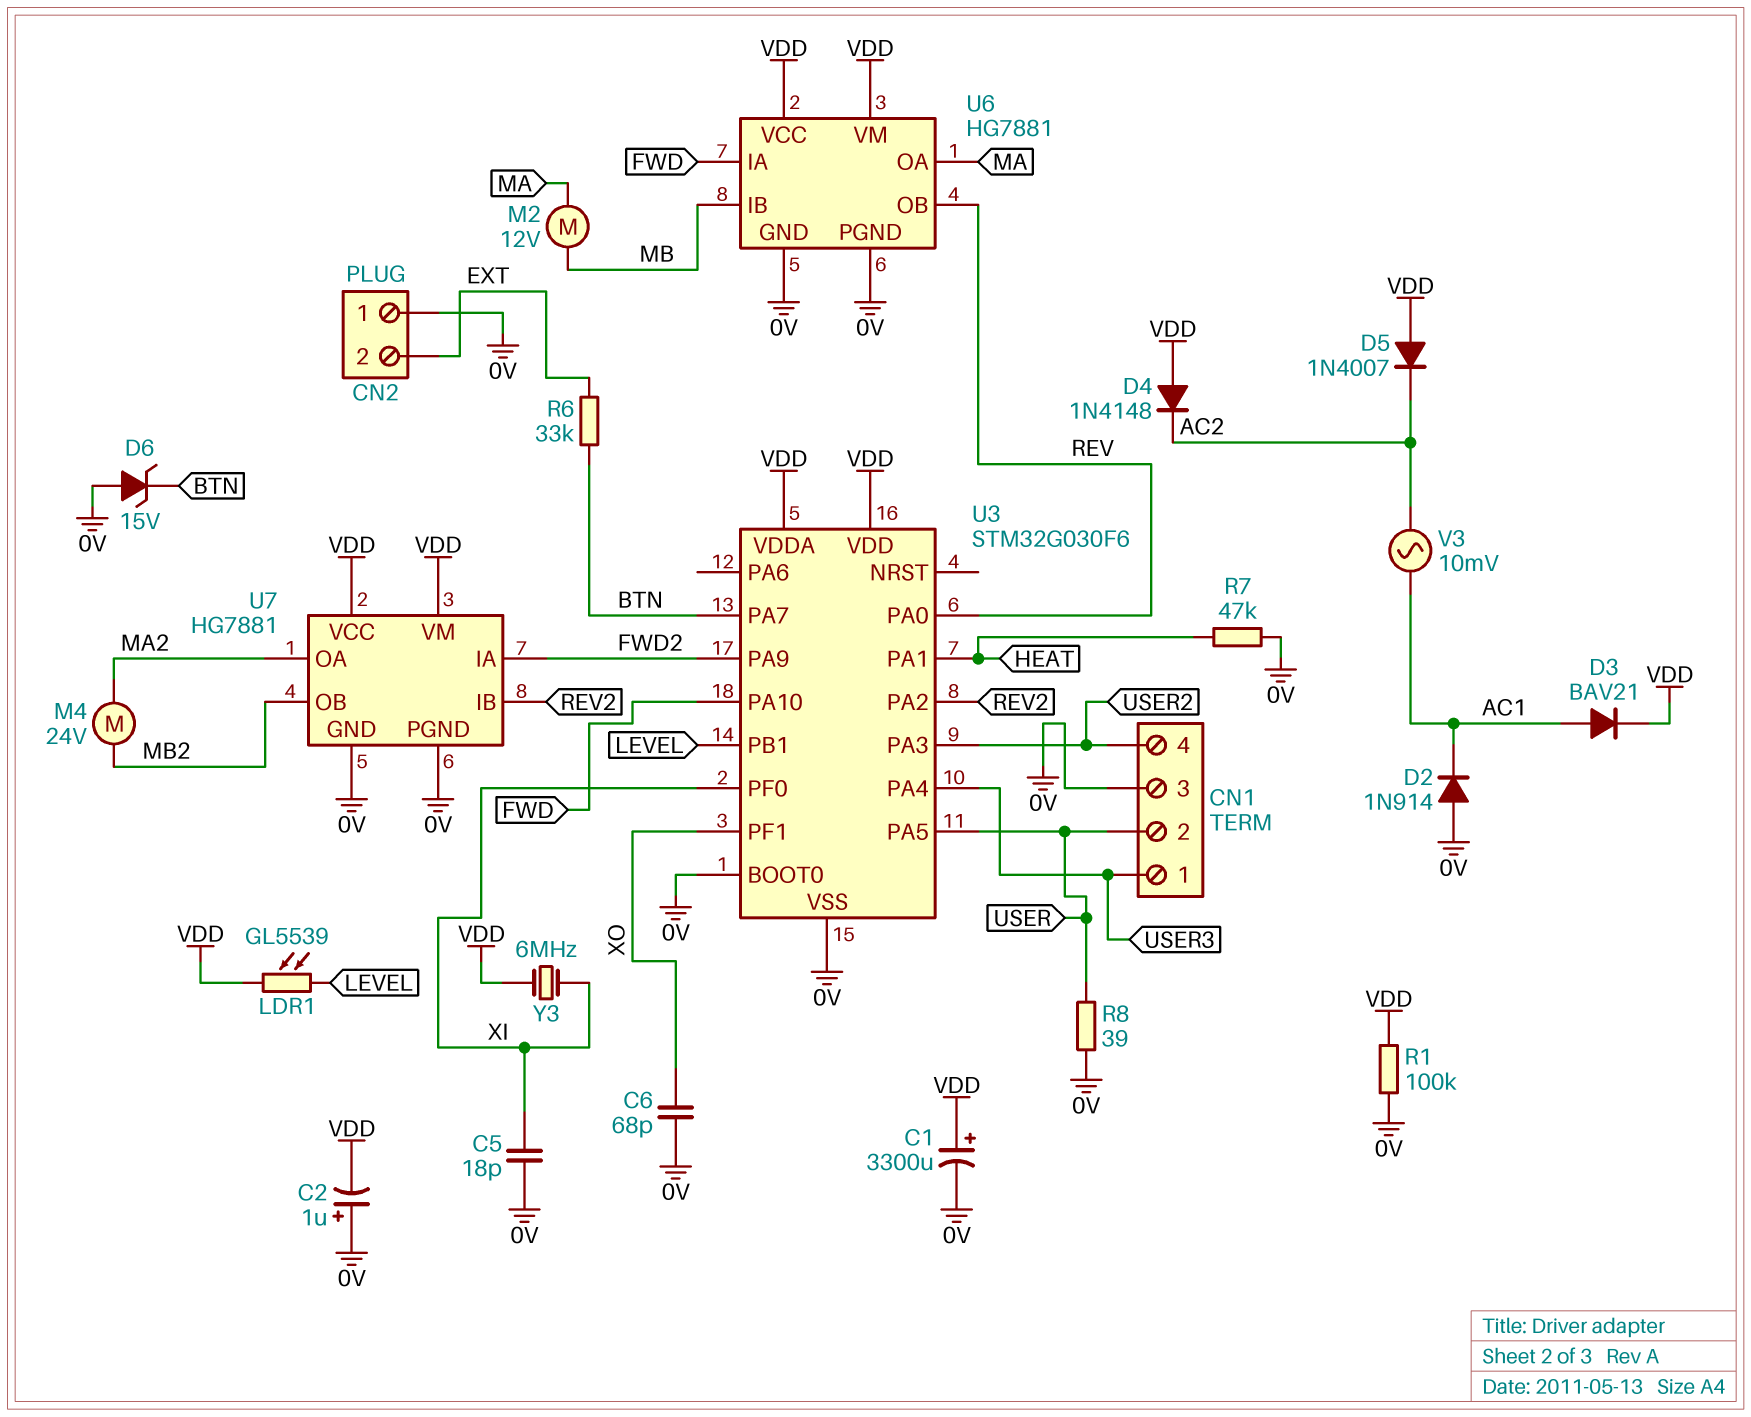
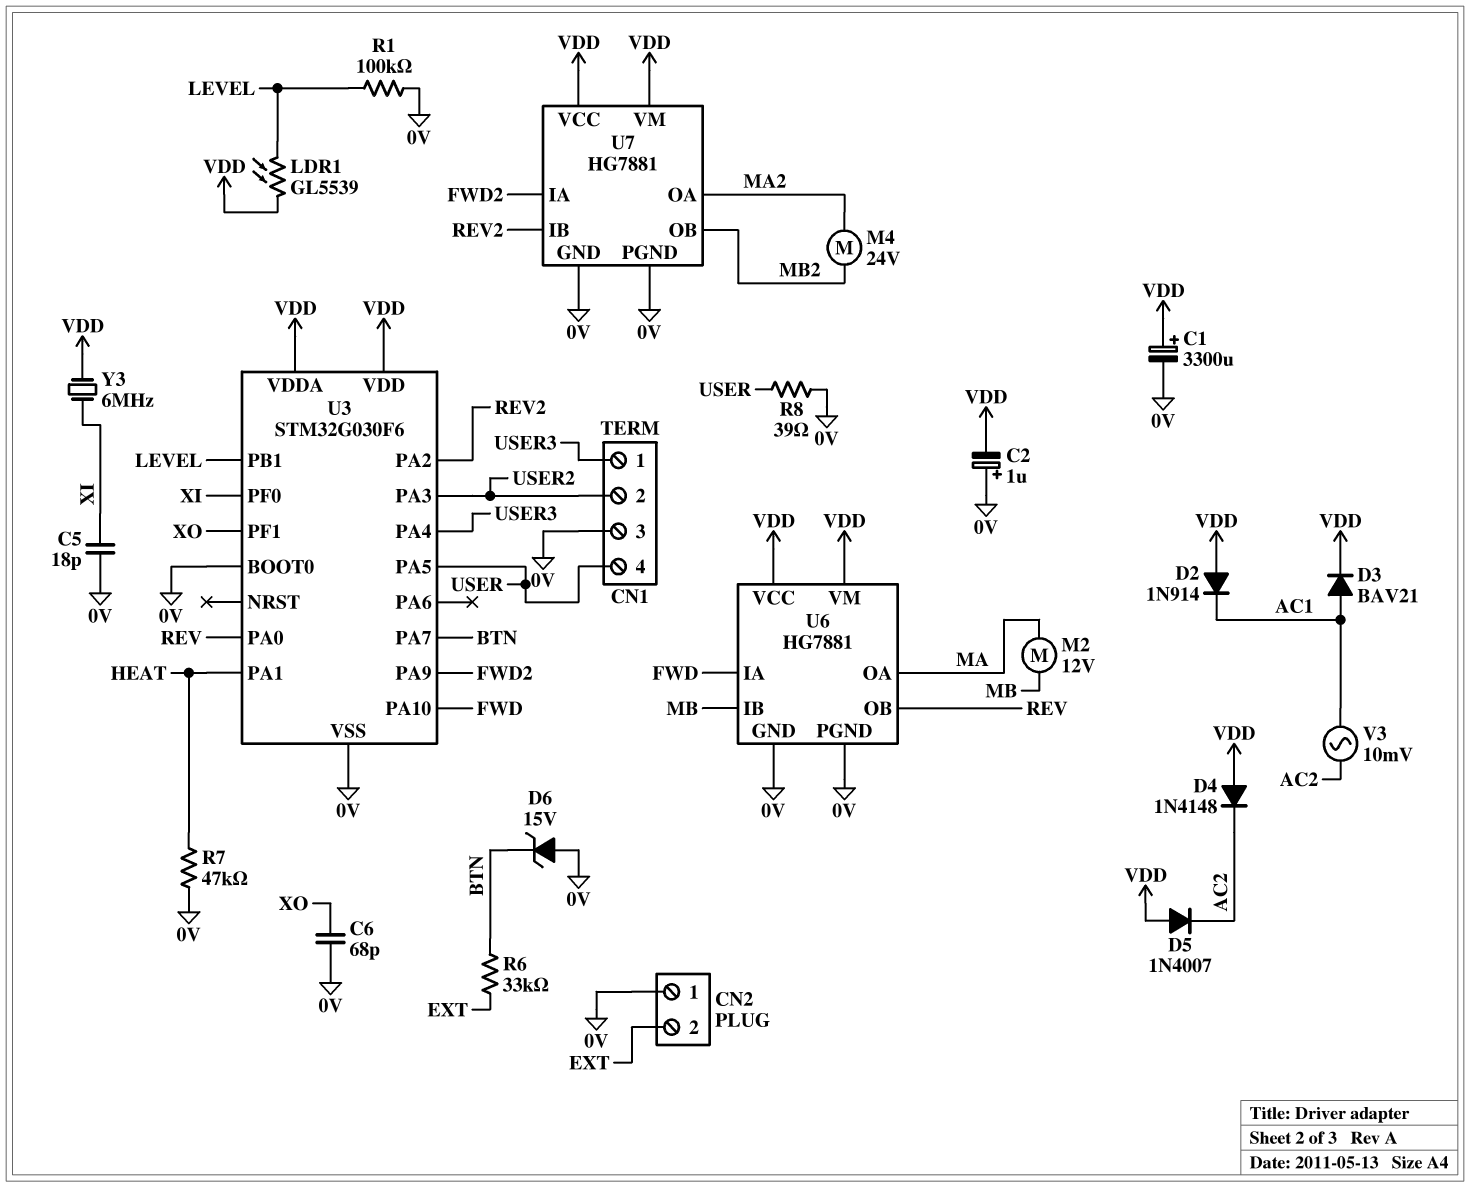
CN1 pin 2: USER -> USER2
CN1 pin 4: USER2 -> USER
D2: diode 1N914 (A 0V, K AC1) -> diode 1N914 (A VDD, K AC1)
R1: 100k (0V, VDD) -> 100k (0V, LEVEL)

